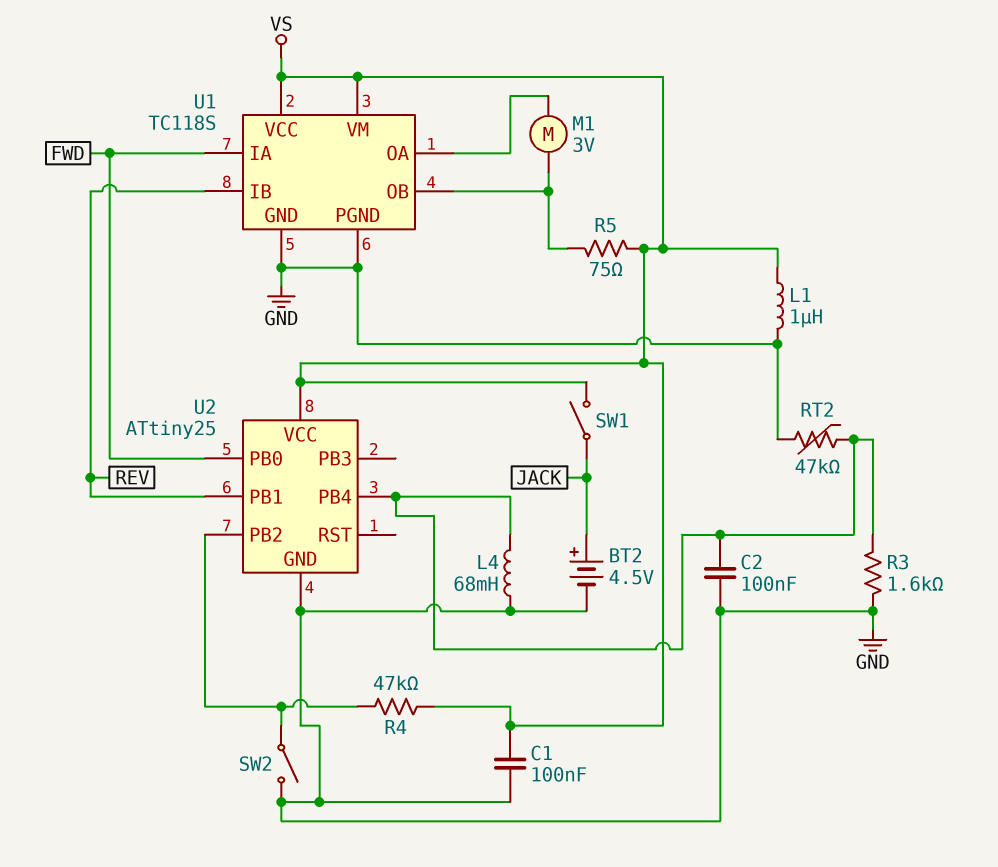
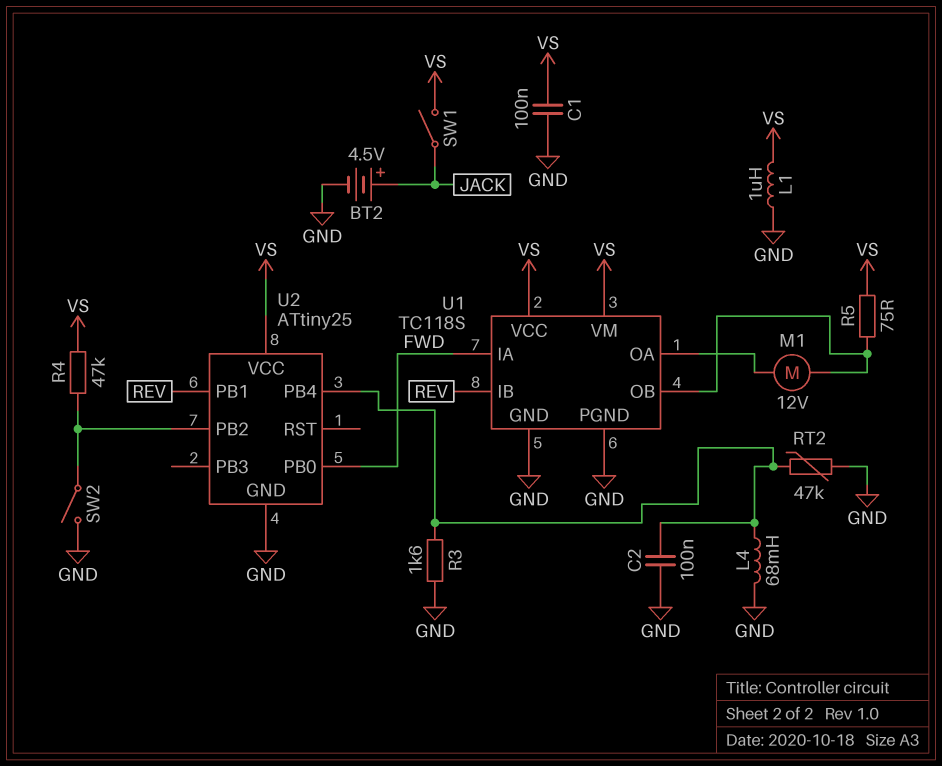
M1: motor 3V (U1/OA, U1/OB) -> motor 12V (U1/OA, U1/OB)

